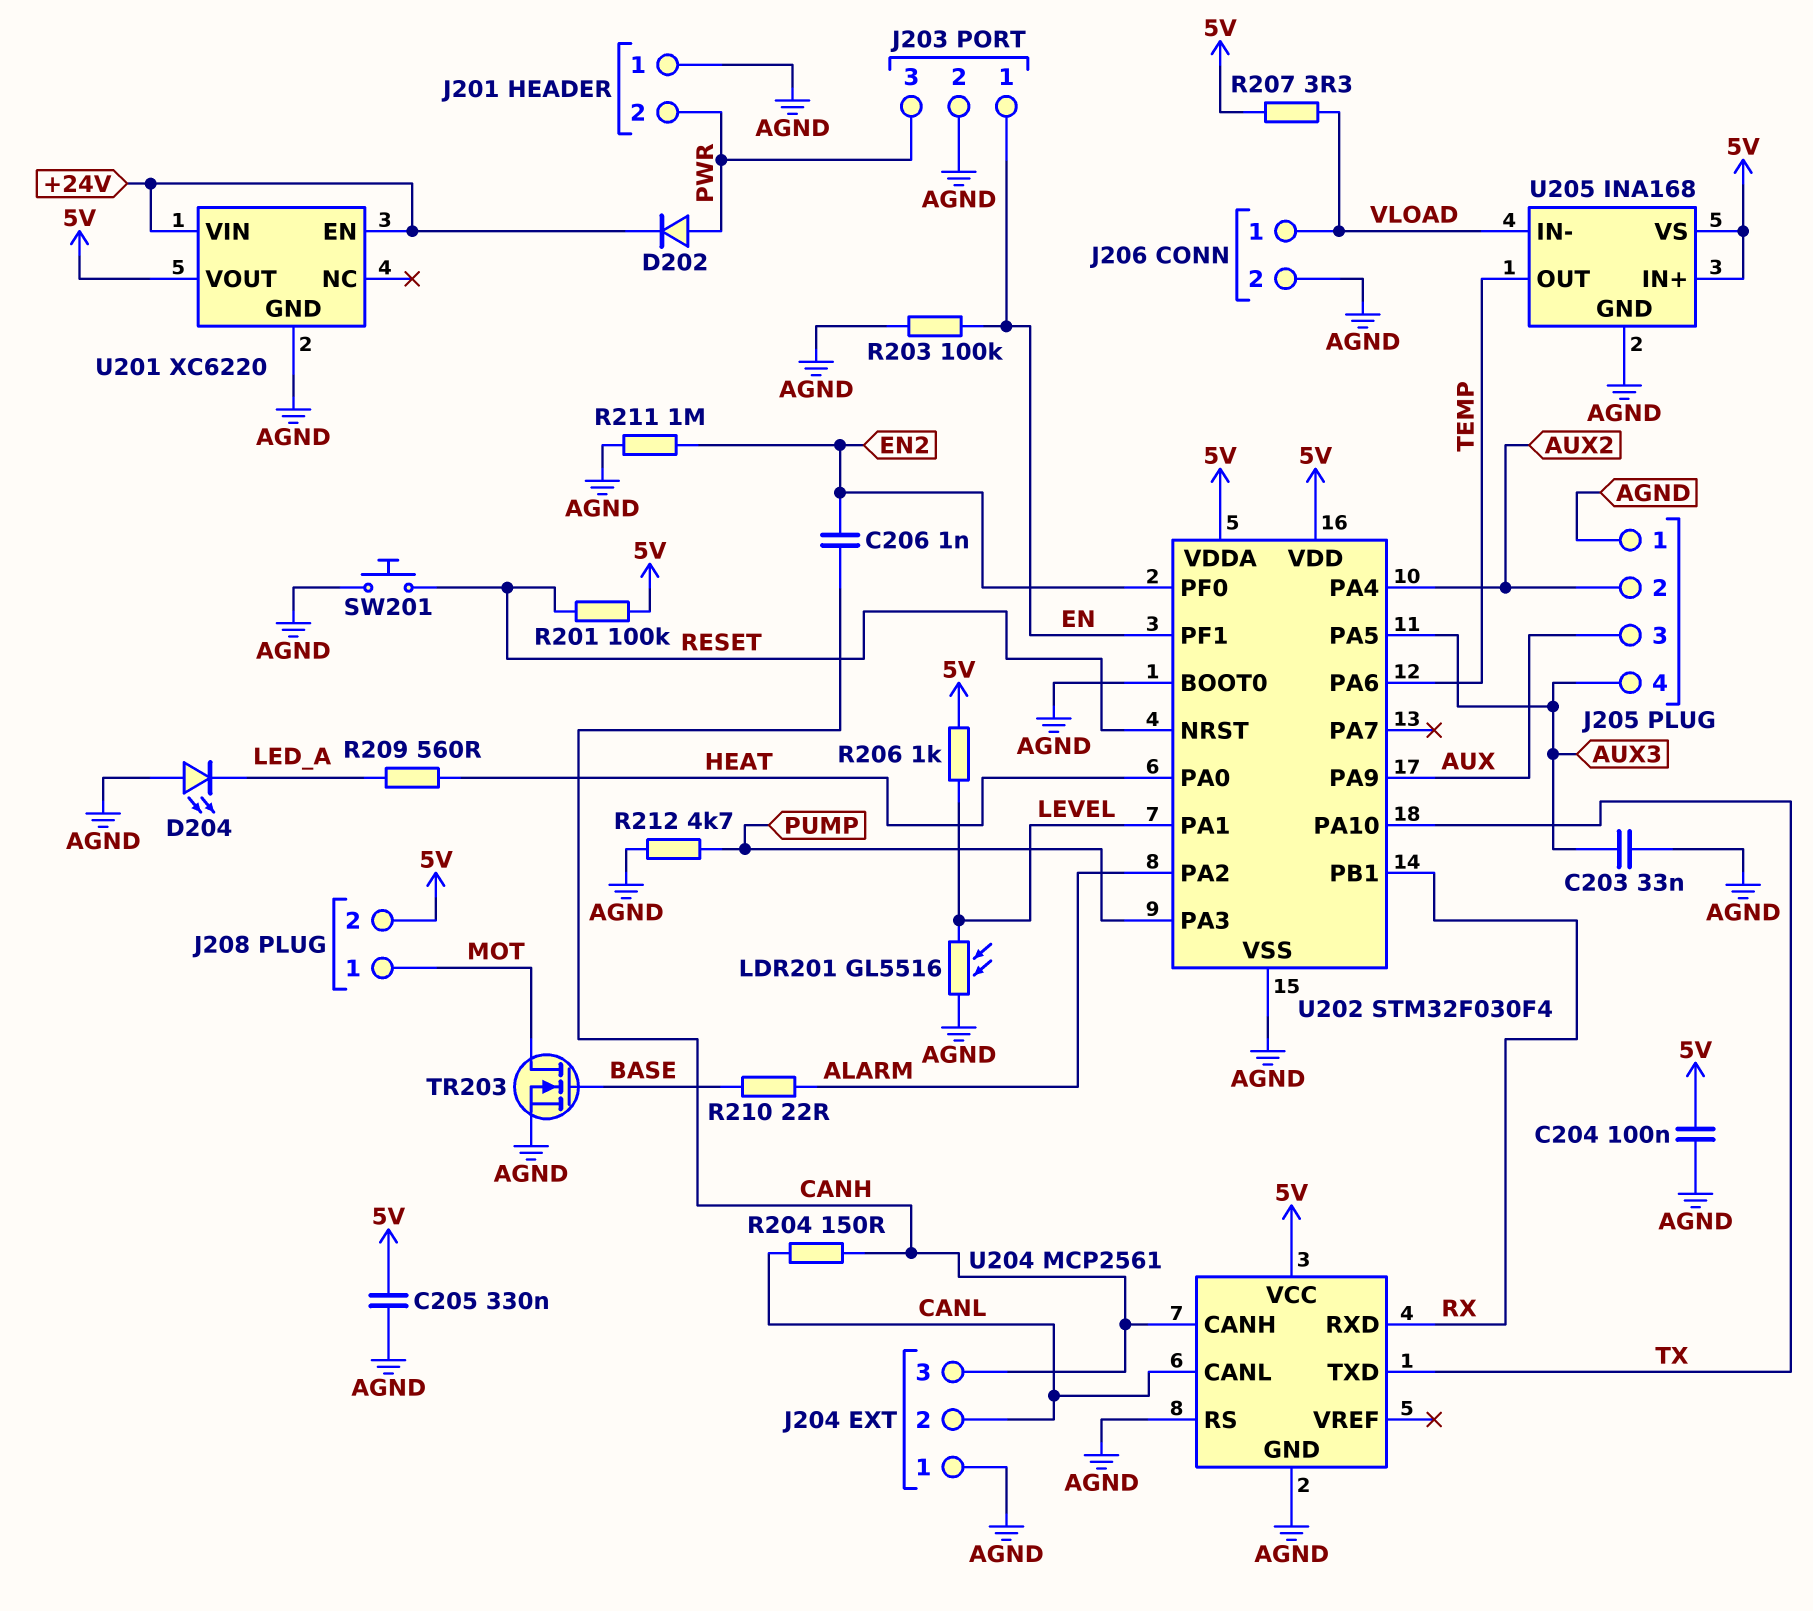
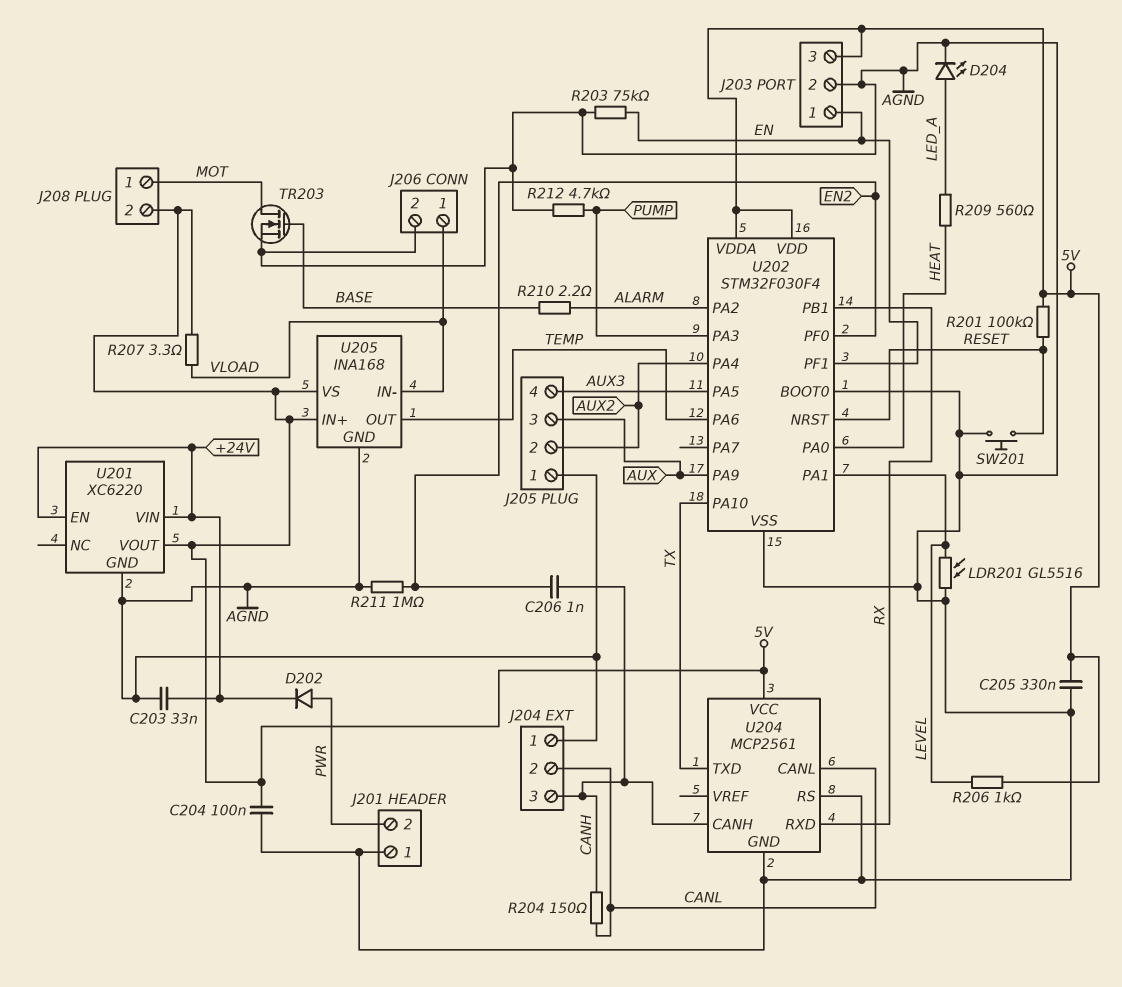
C203: 33nF (AGND, AUX3) -> 33nF (+24V, AGND)
D204: LED (A AGND, K LED_A) -> LED (A LED_A, K AGND)
J203 pin 3: PWR -> 5V
R203: 100k (AGND, EN) -> 75k (AGND, EN)
R210: 22 (ALARM, BASE) -> 2.2 (ALARM, BASE)

